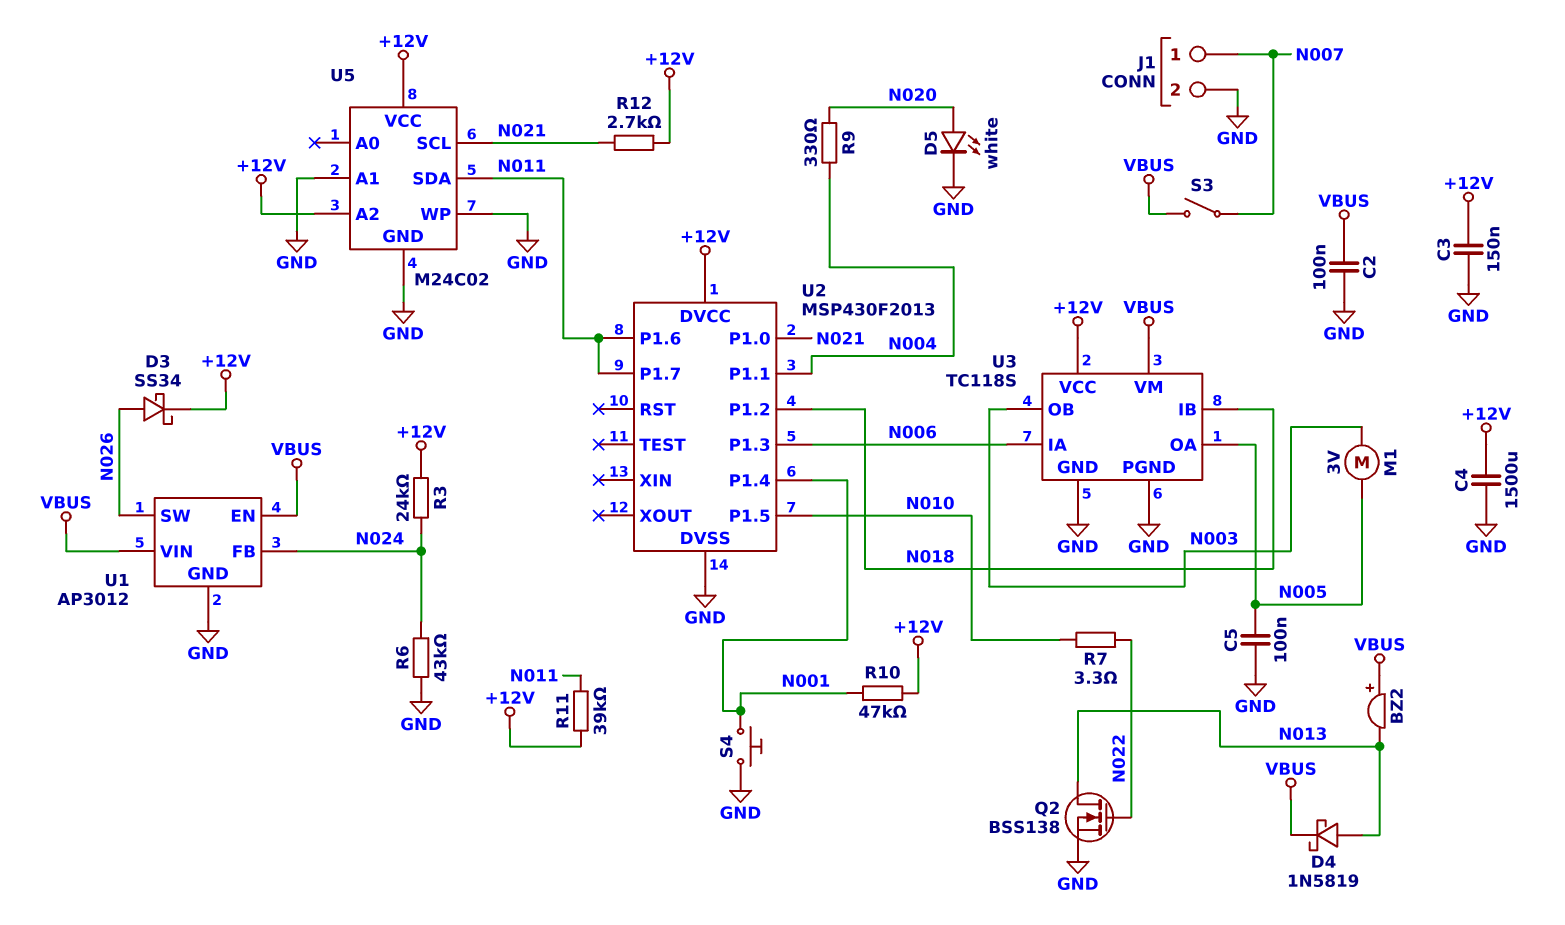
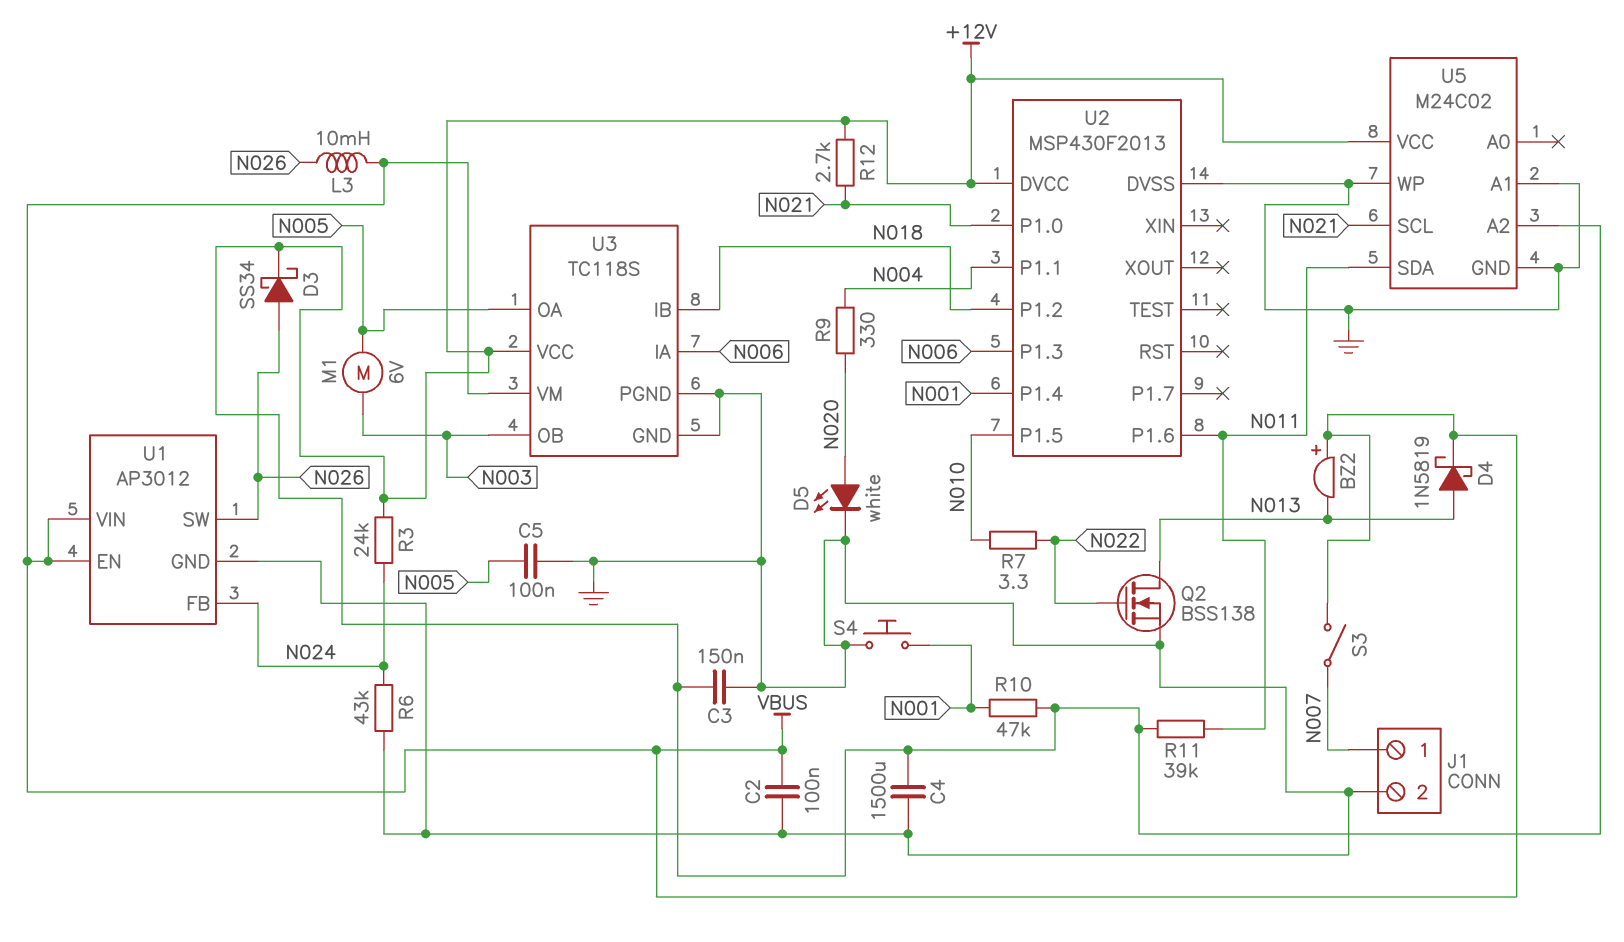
L3: none -> 10mH (N026, VBUS)
M1: motor 3V (N003, N005) -> motor 6V (N003, N005)
U2 pin P1.7: N011 -> none

